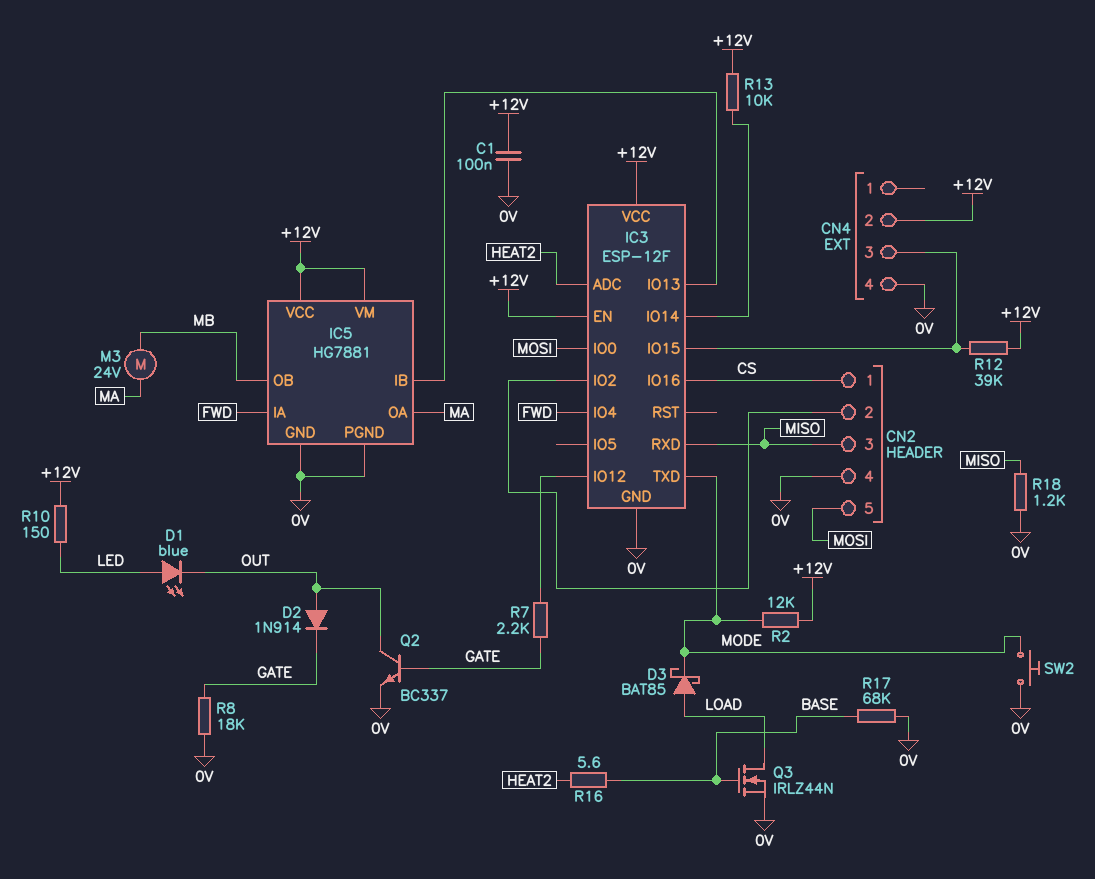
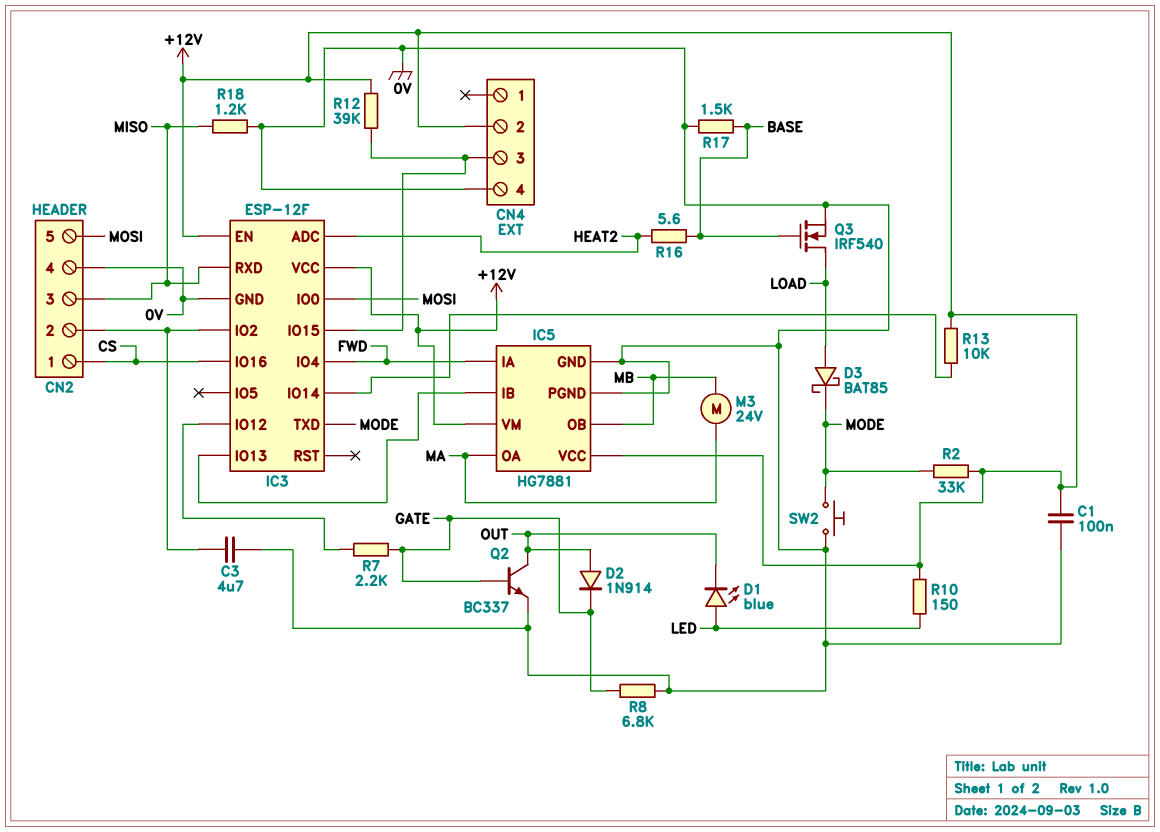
C3: none -> 4.7uF (0V, CN2/2)
Q3: NMOS IRLZ44N (G BASE, D LOAD, S 0V) -> NMOS IRF540 (G BASE, D LOAD, S 0V)
R2: 12k (+12V, MODE) -> 33k (+12V, MODE)
R8: 18k (0V, GATE) -> 6.8k (0V, GATE)
R17: 68k (0V, BASE) -> 1.5k (0V, BASE)

